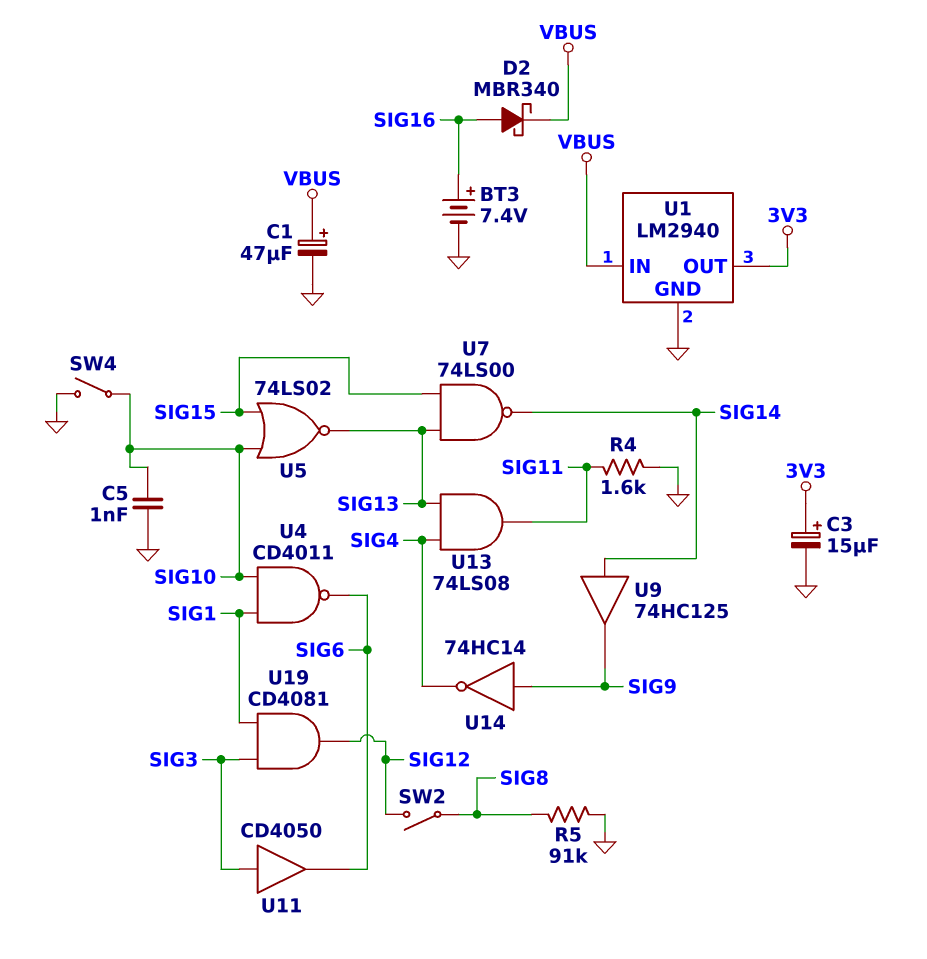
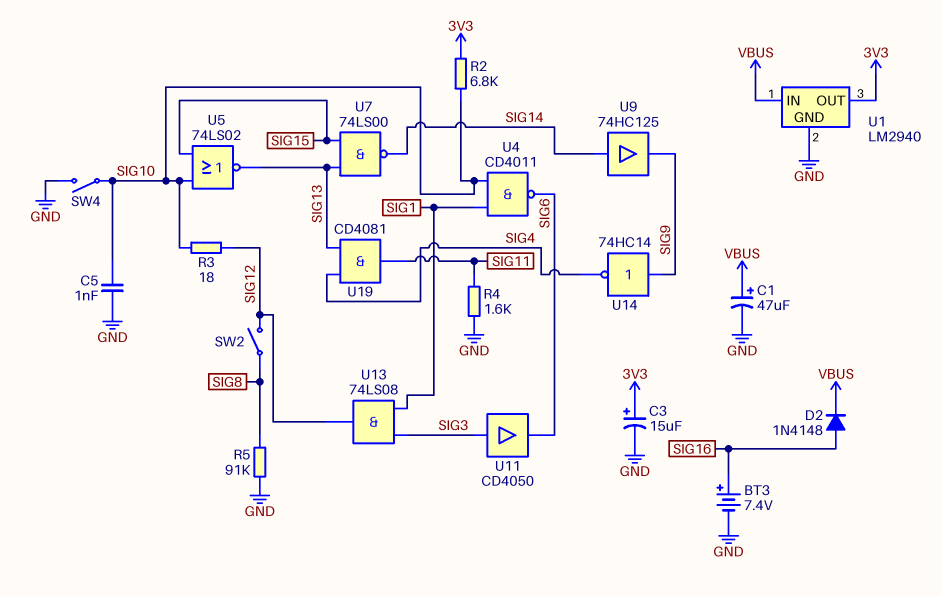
D2: schottky MBR340 (A SIG16, K VBUS) -> diode 1N4148 (A SIG16, K VBUS)
R2: none -> 6.8k (3V3, SIG10)
R3: none -> 18 (SIG10, SIG12)
U13: AND 74LS08 (in SIG4, in SIG13, out SIG11) -> AND 74LS08 (in SIG1, in SIG3, out SIG12)
U19: AND CD4081 (in SIG1, in SIG3, out SIG12) -> AND CD4081 (in SIG4, in SIG13, out SIG11)

